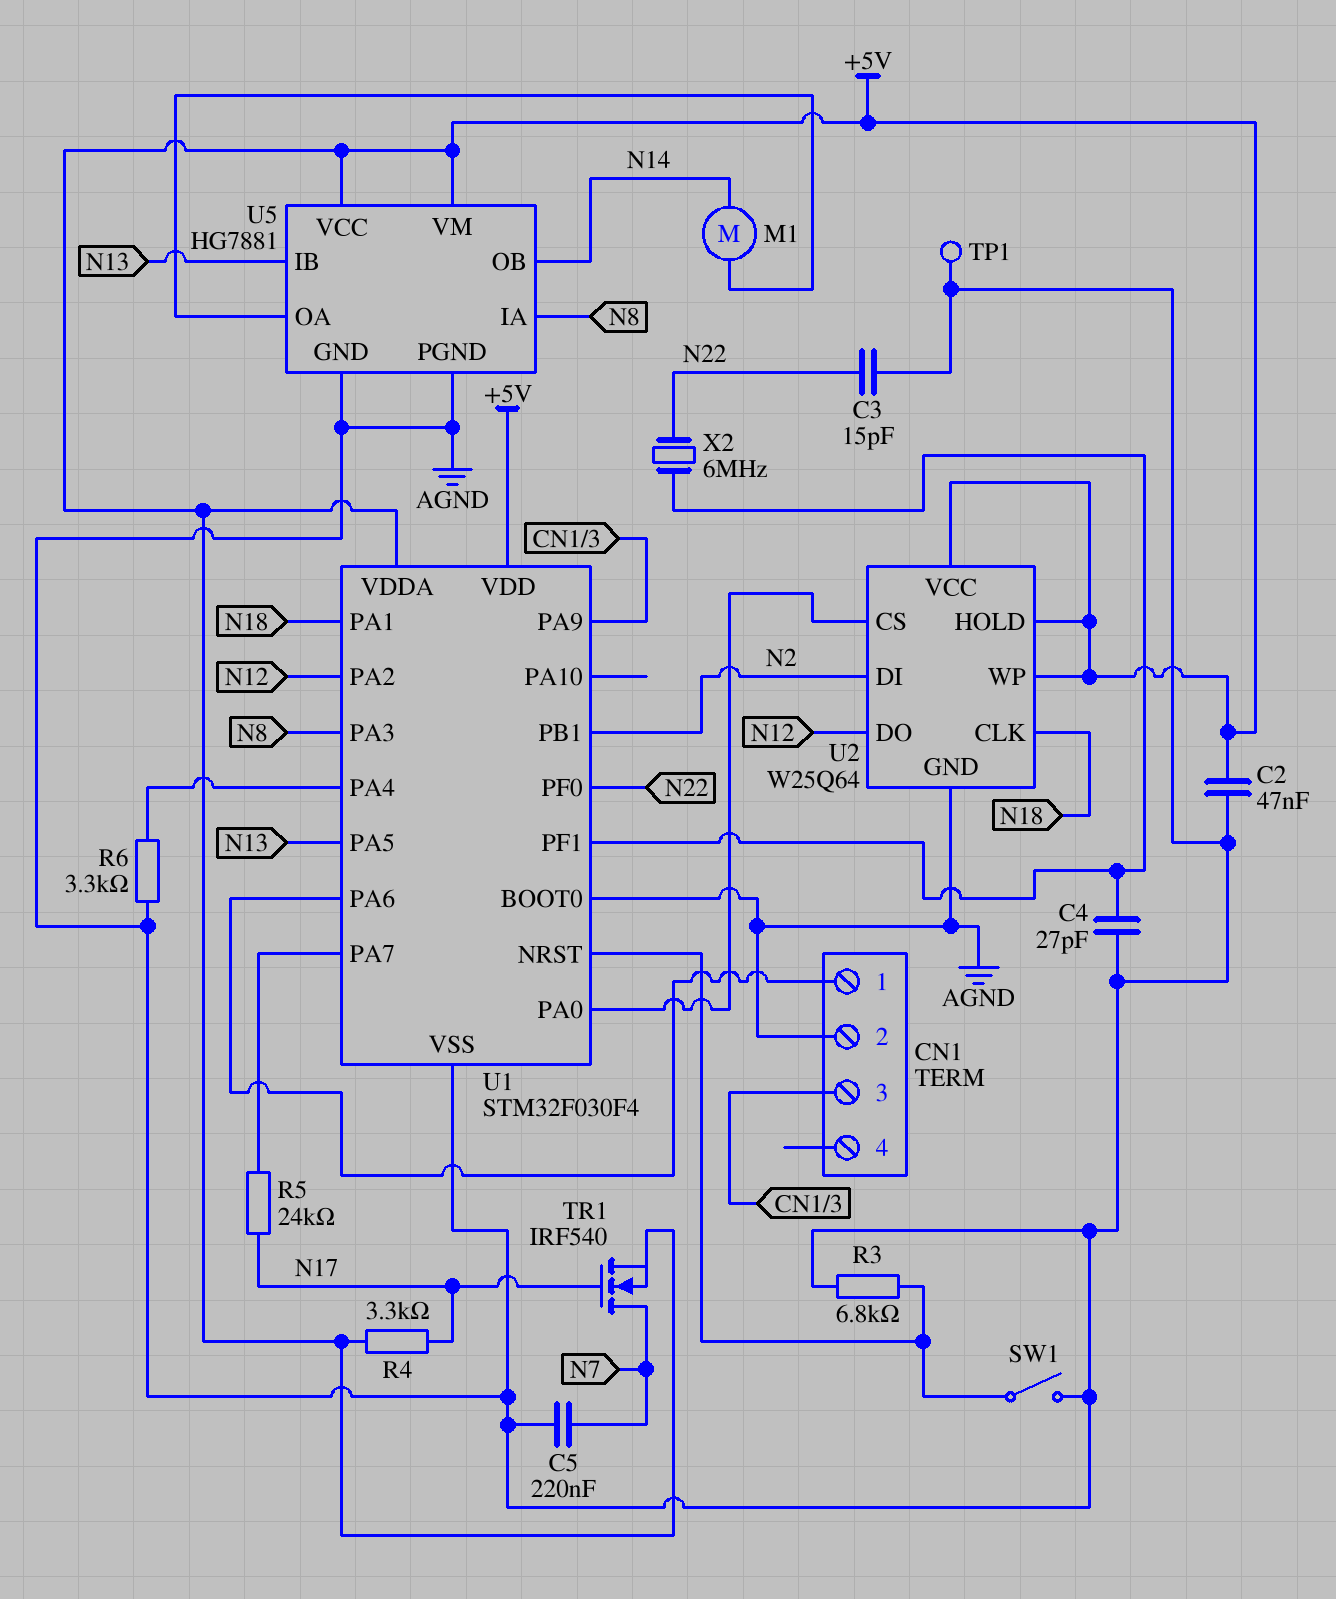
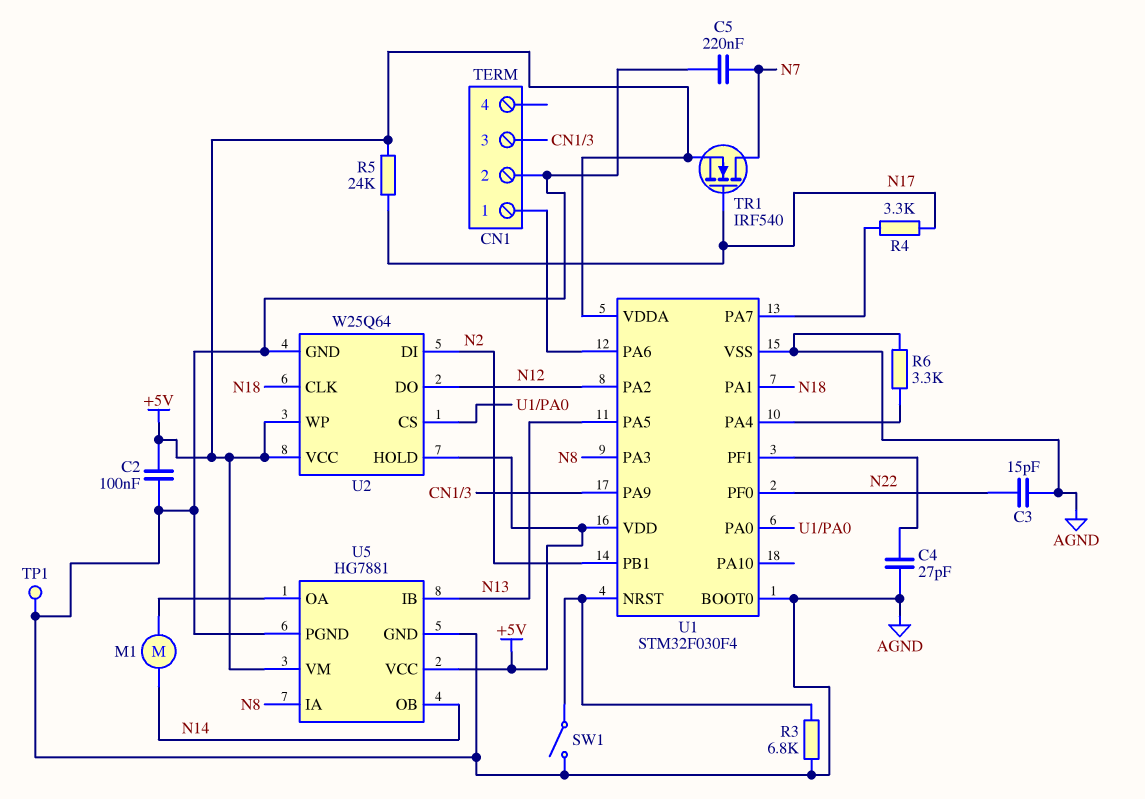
C2: 47nF (+5V, AGND) -> 100nF (+5V, AGND)
R4: 3.3k (+5V, N17) -> 3.3k (N17, U1/PA7)
R5: 24k (N17, U1/PA7) -> 24k (+5V, N17)
X2: 6MHz (N22, U1/PF1) -> none

